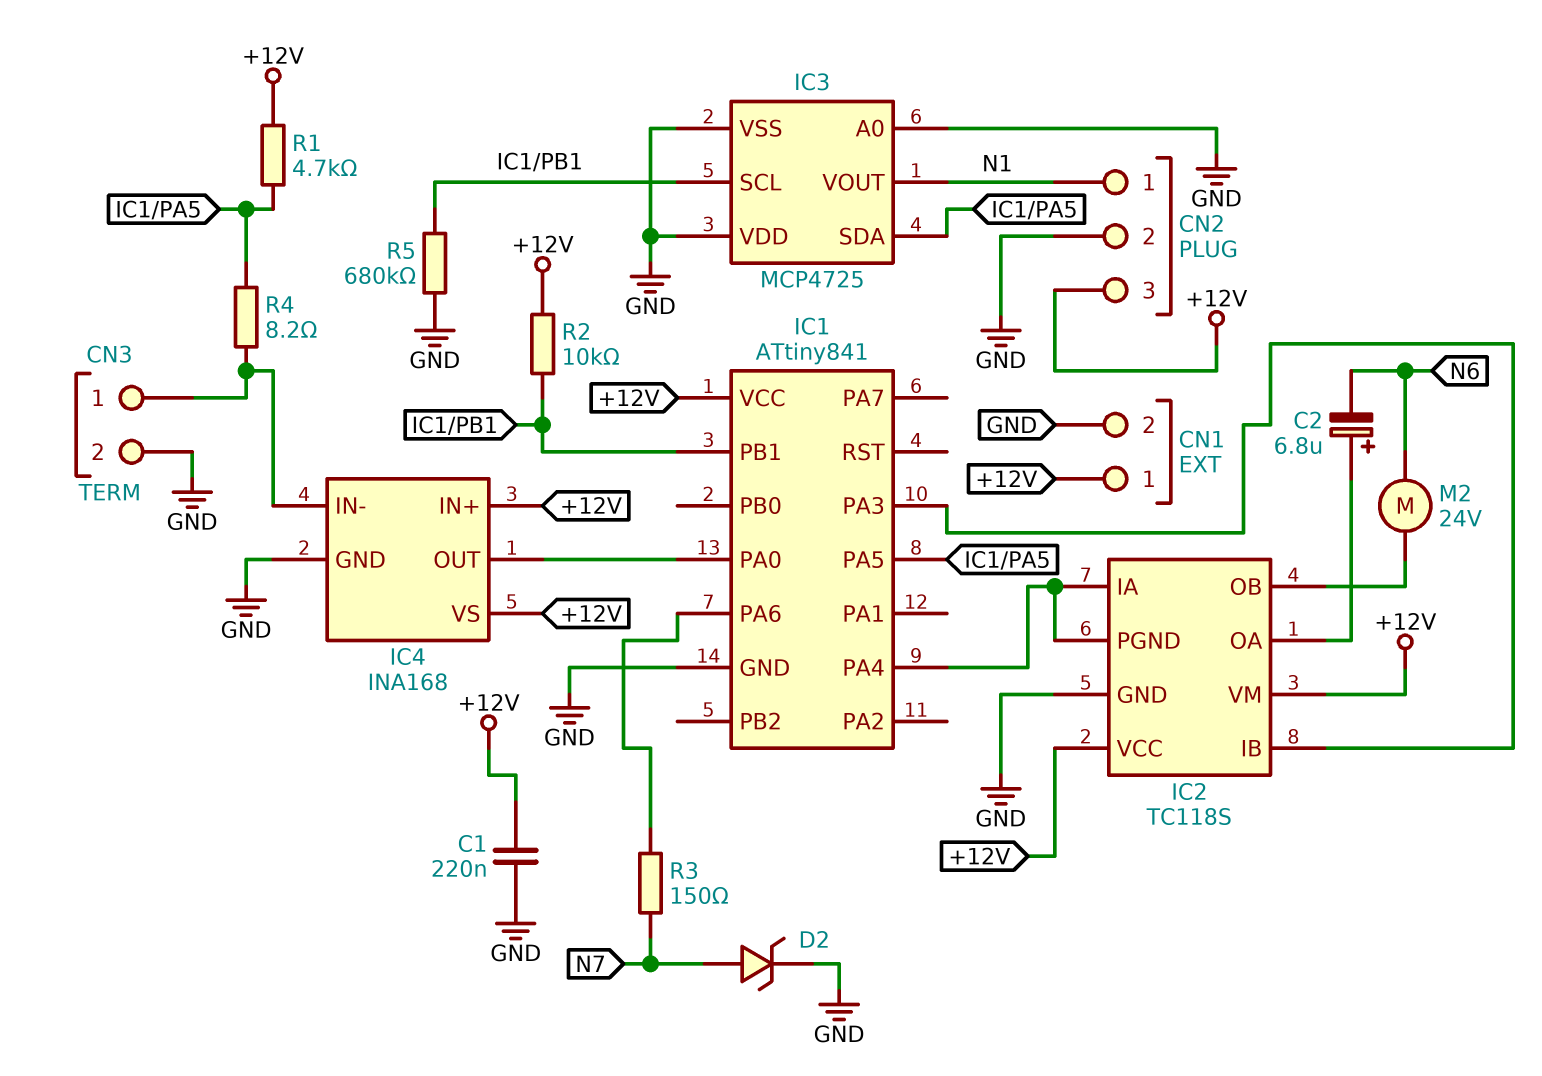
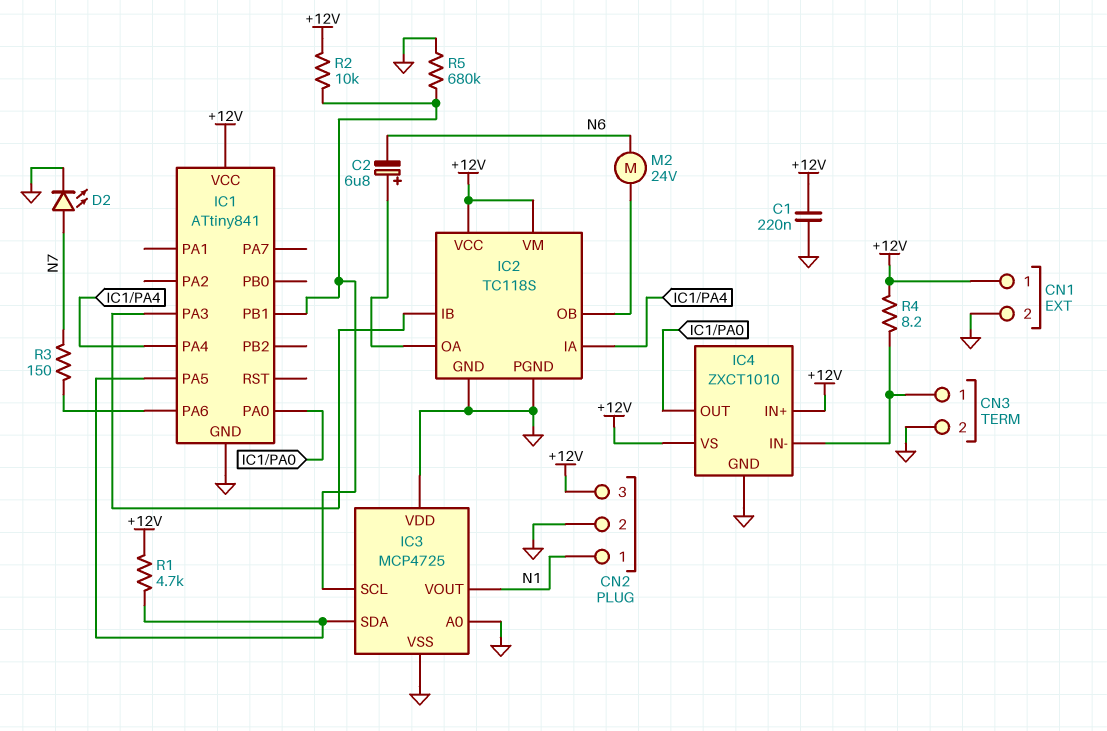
D2: zener (A N7, K GND) -> LED (A N7, K GND)
IC2 pin PGND: IC1/PA4 -> GND
IC4: INA168 -> ZXCT1010
R4: 8.2 (CN3/1, IC1/PA5) -> 8.2 (+12V, CN3/1)

